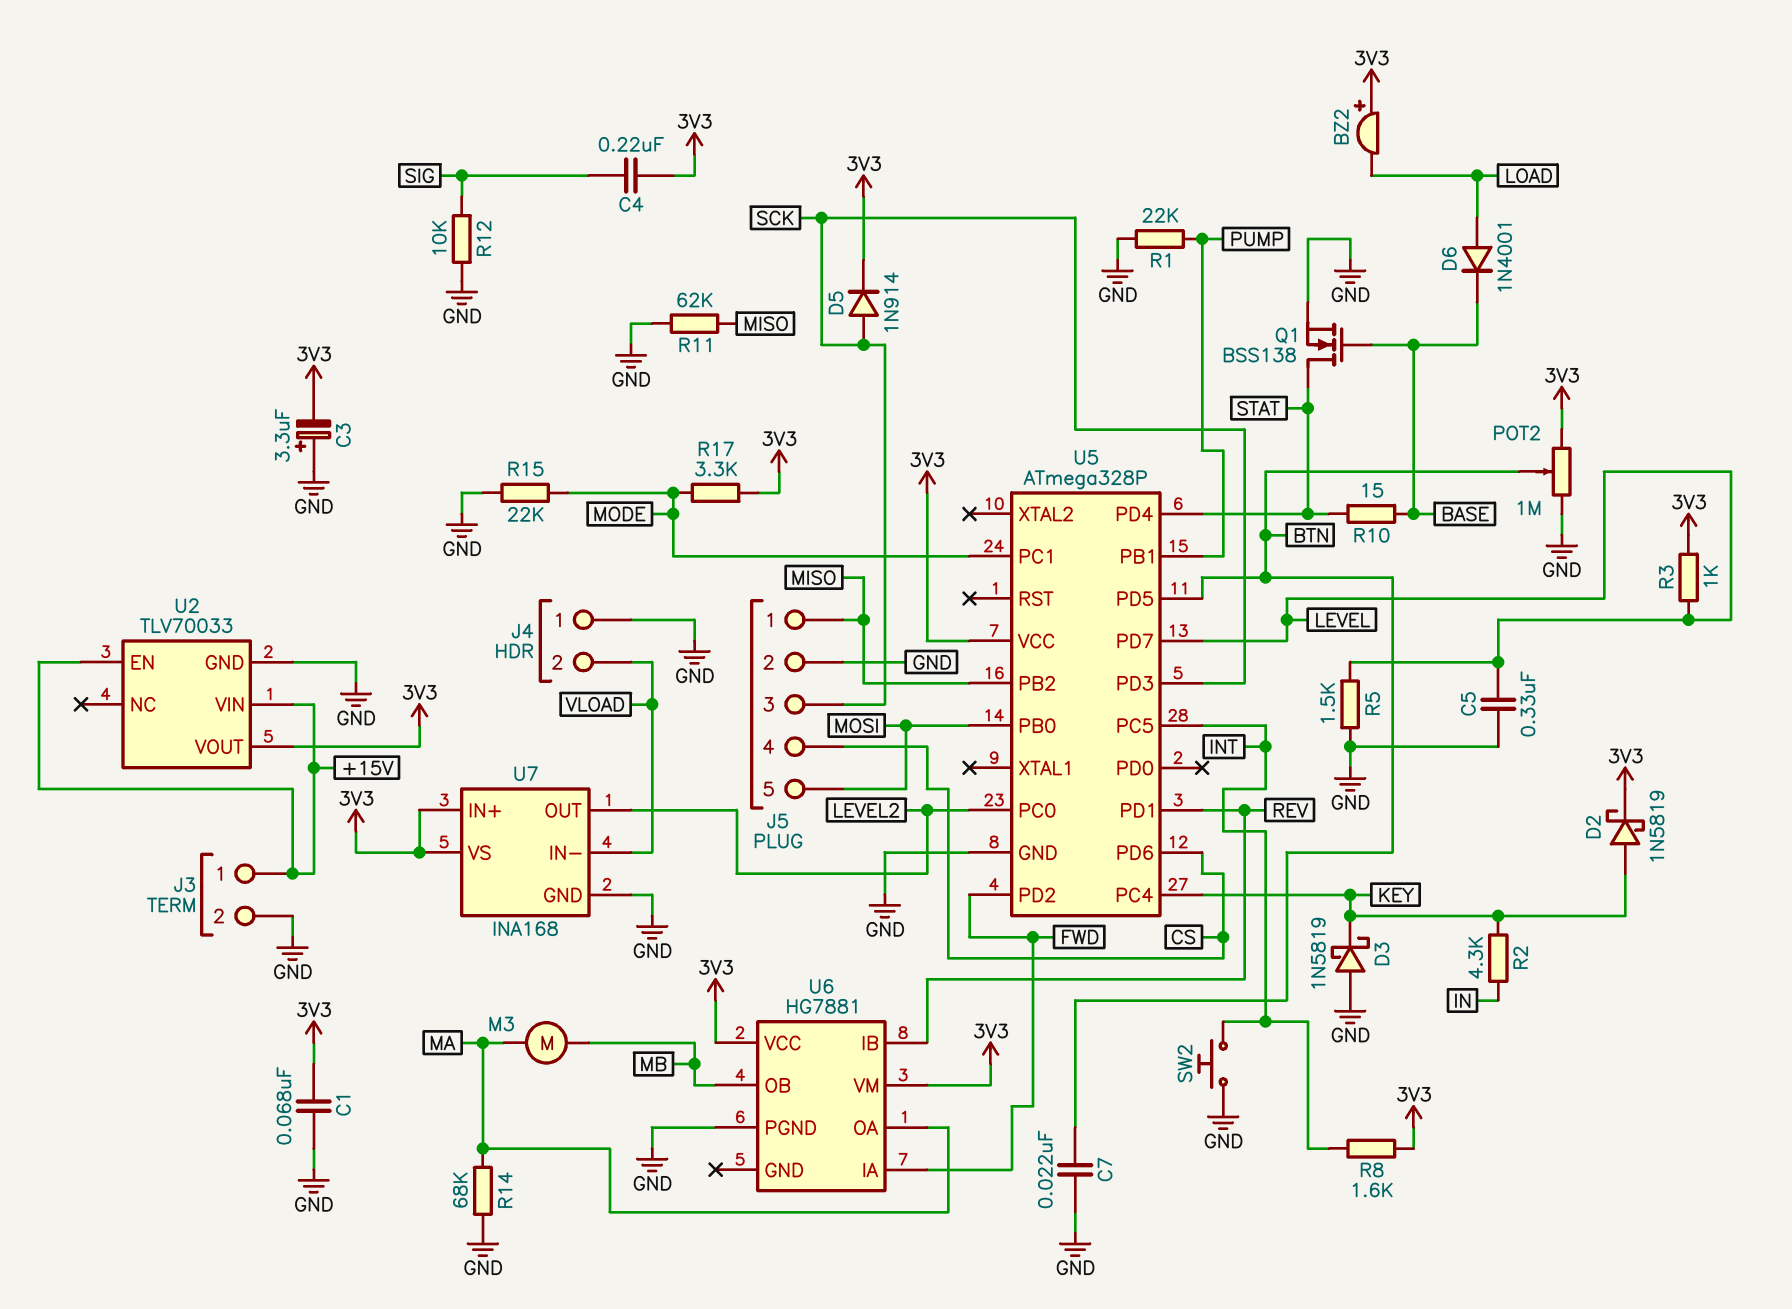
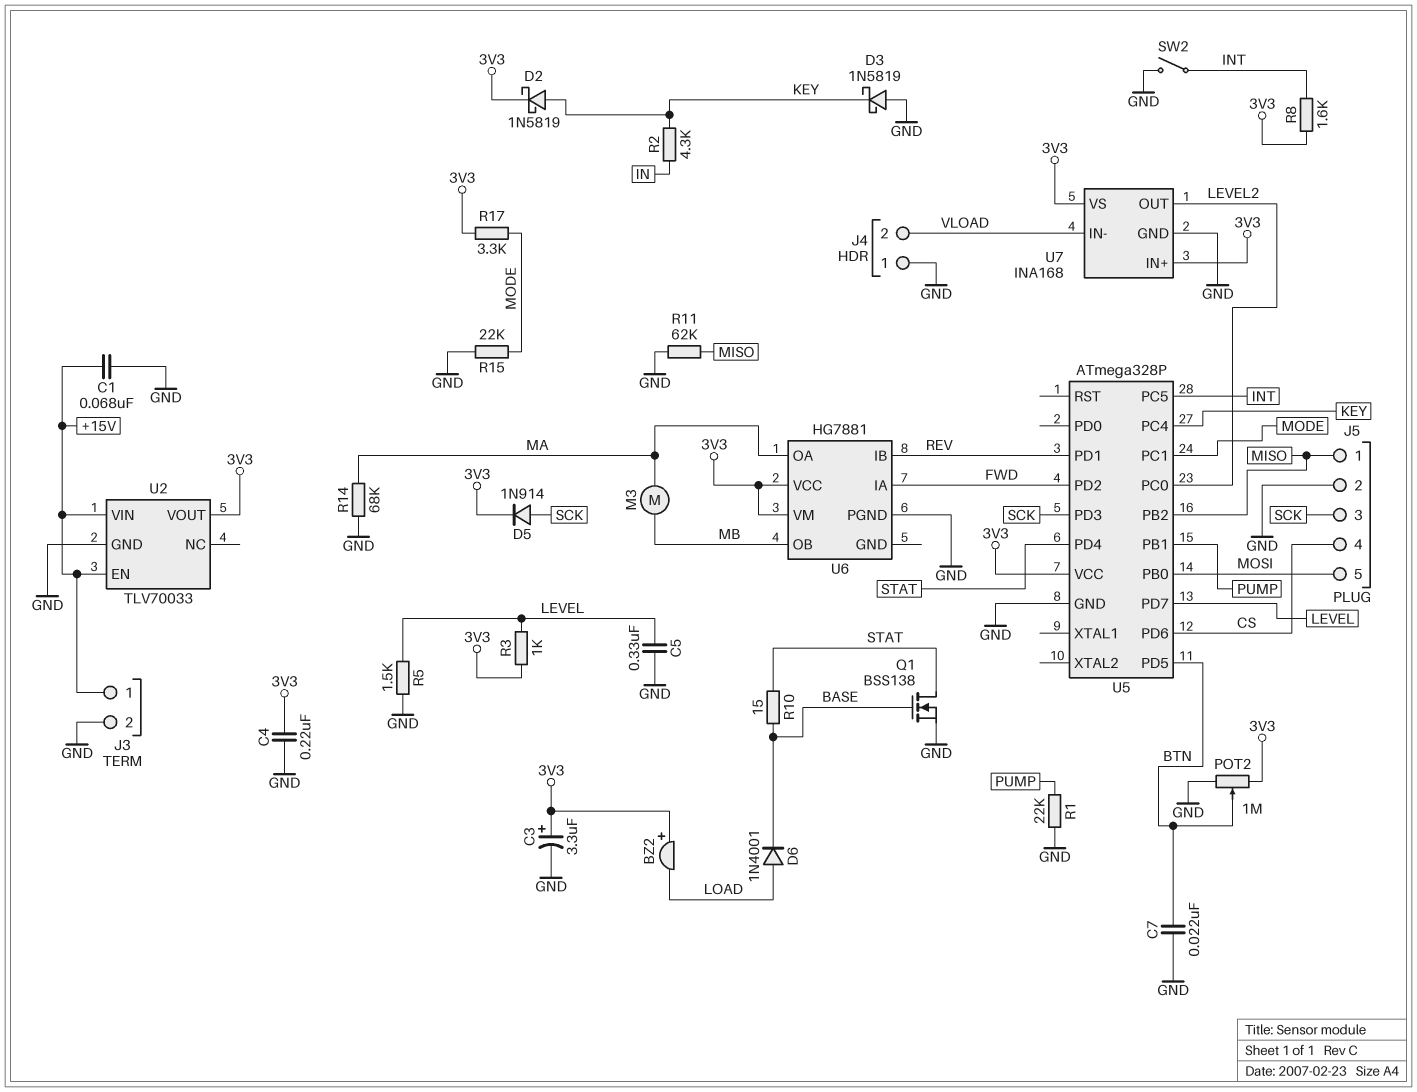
C1: 68nF (3V3, GND) -> 68nF (+15V, GND)
C3: 3.3uF (plus GND, minus 3V3) -> 3.3uF (plus 3V3, minus GND)
C4: 220nF (3V3, SIG) -> 220nF (3V3, GND)
R12: 10k (GND, SIG) -> none
SW2: button (GND, INT) -> switch (GND, INT)

